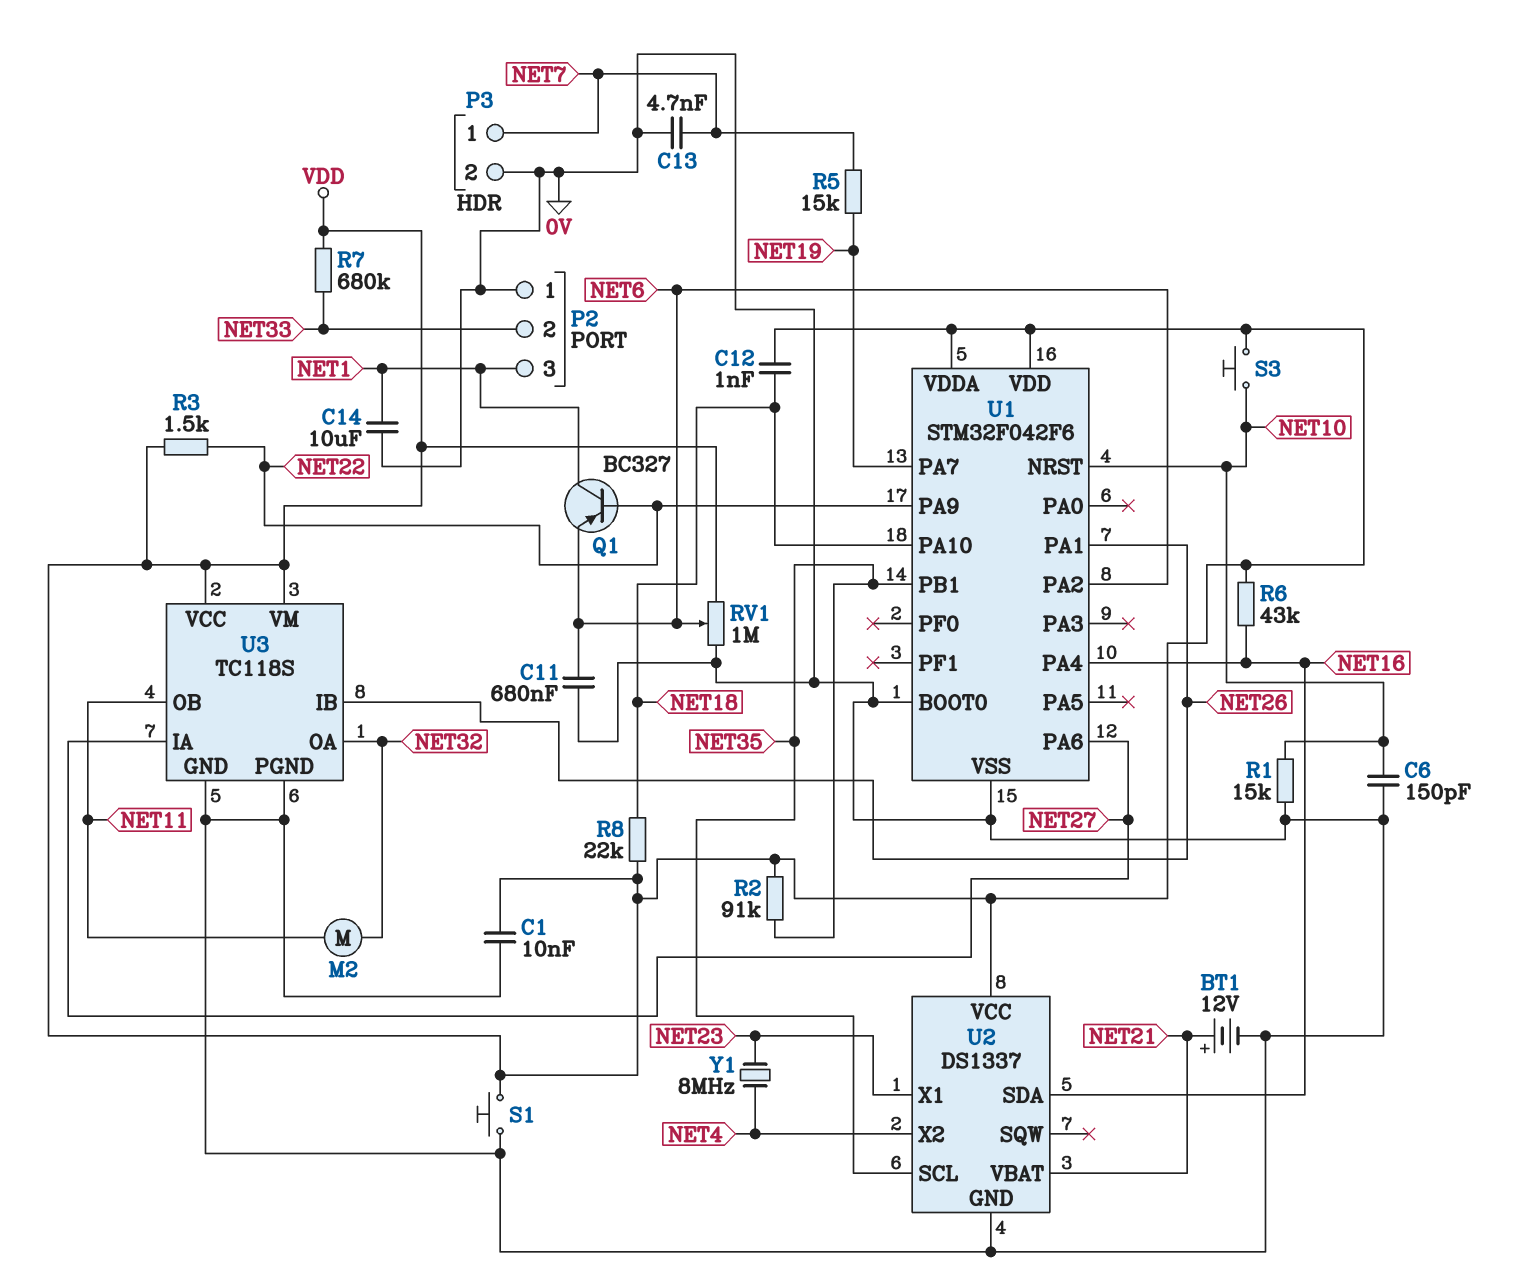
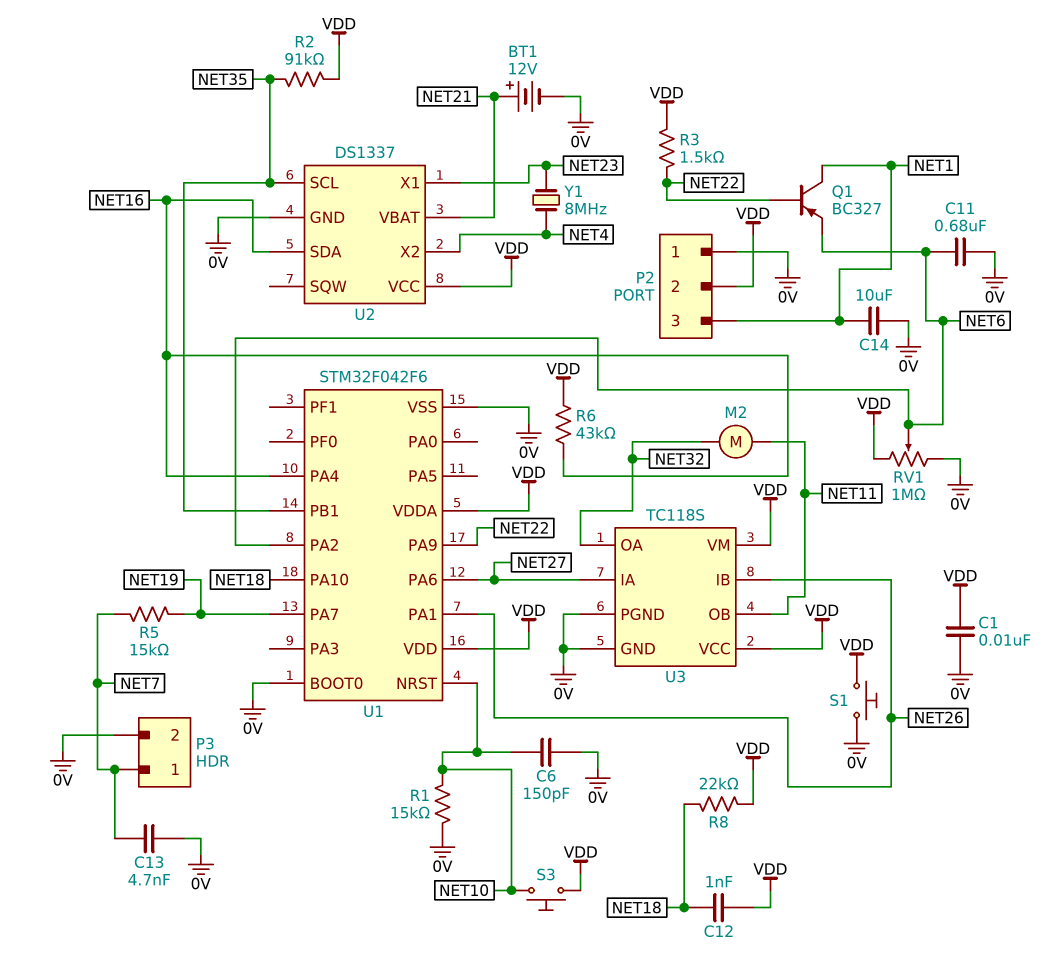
P2 pin 2: NET33 -> VDD
R7: 680k (NET33, VDD) -> none

